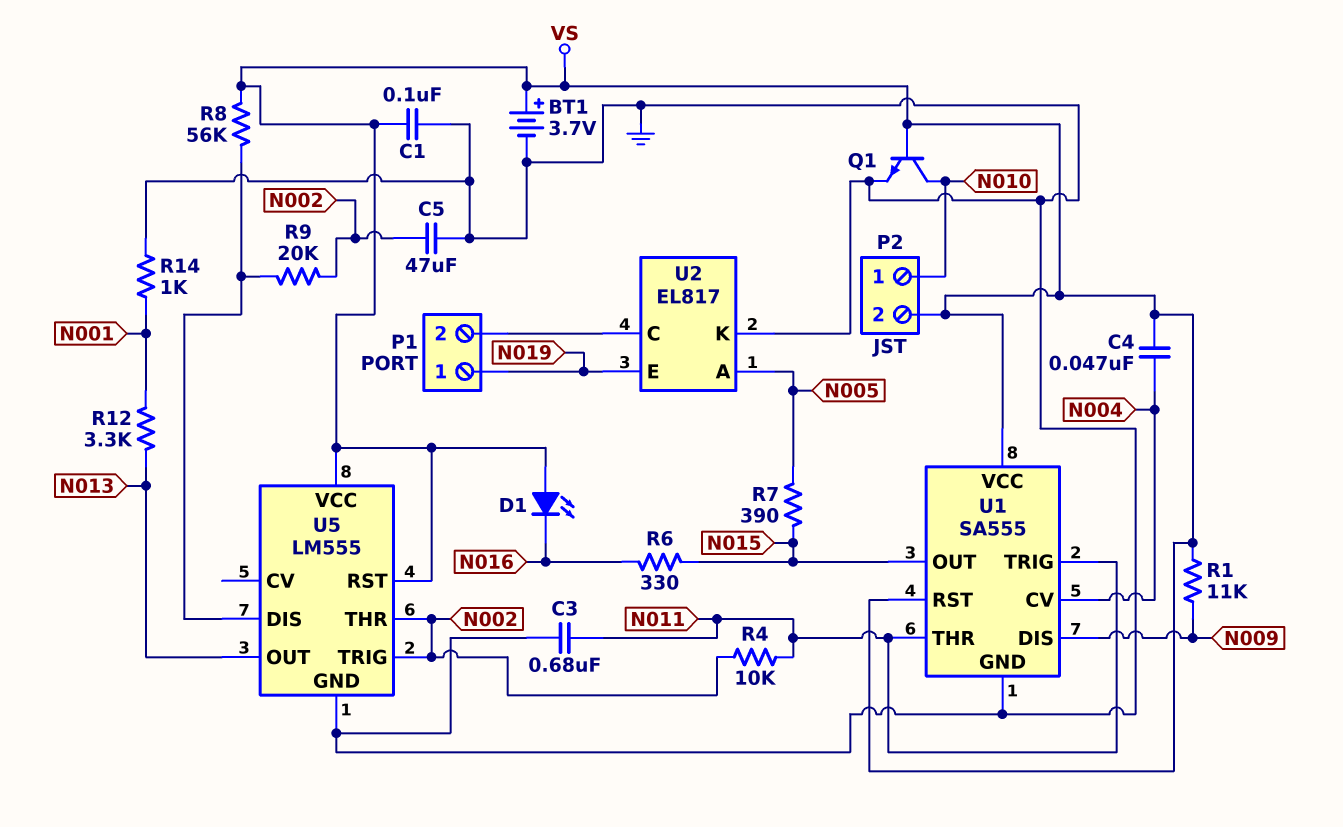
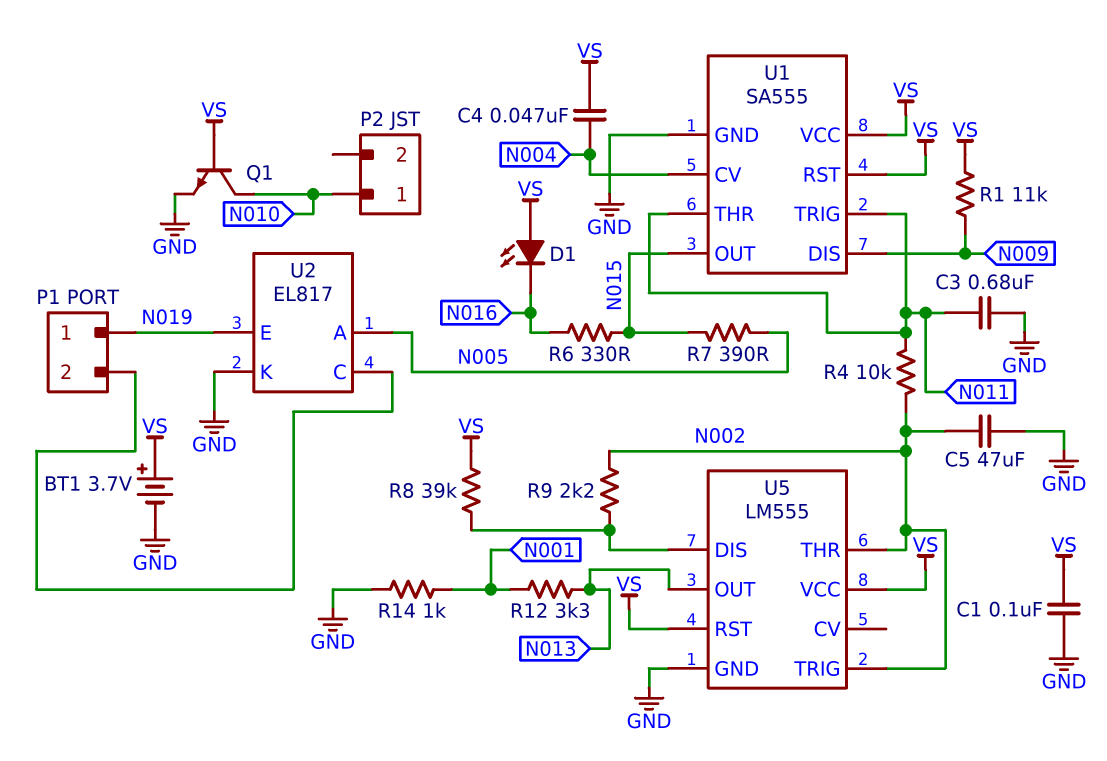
P2 pin 2: VS -> none
R8: 56k (U5/DIS, VS) -> 39k (U5/DIS, VS)
R9: 20k (N002, U5/DIS) -> 2.2k (N002, U5/DIS)

